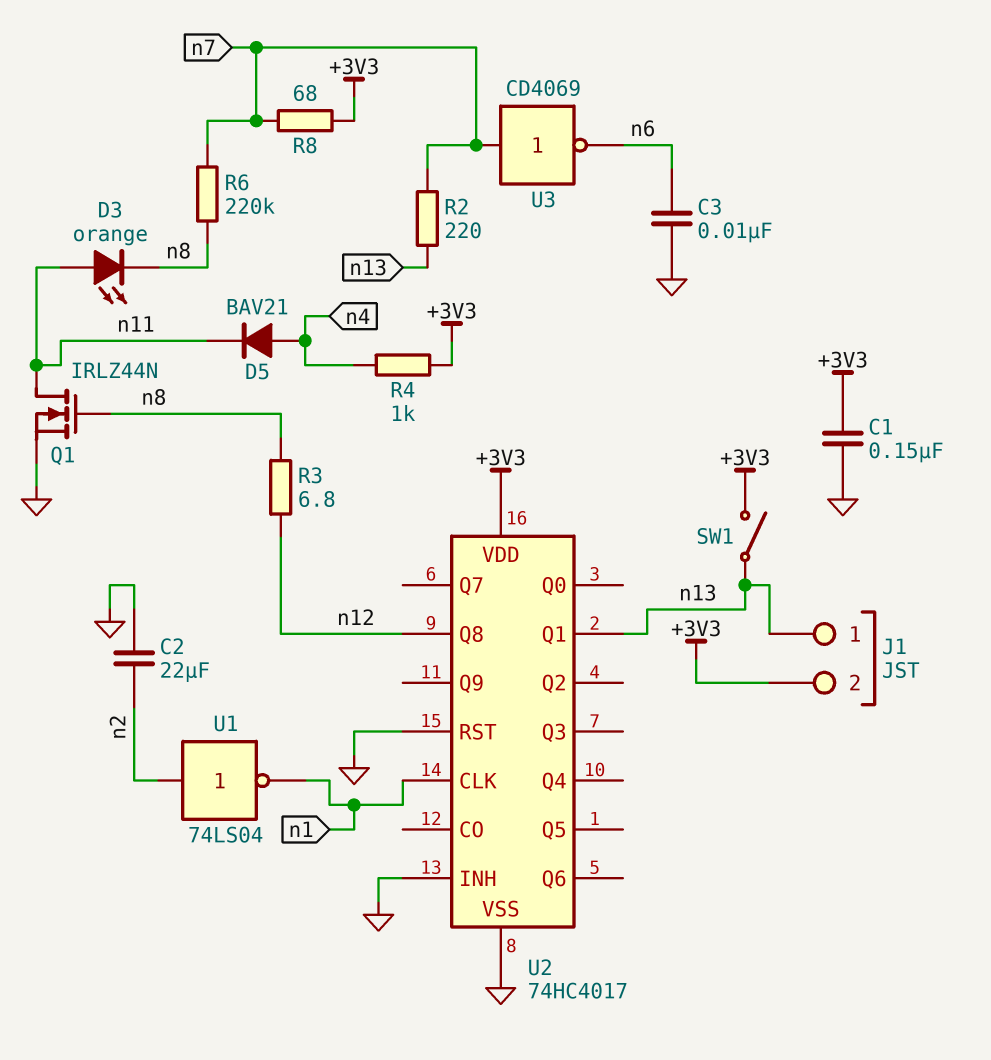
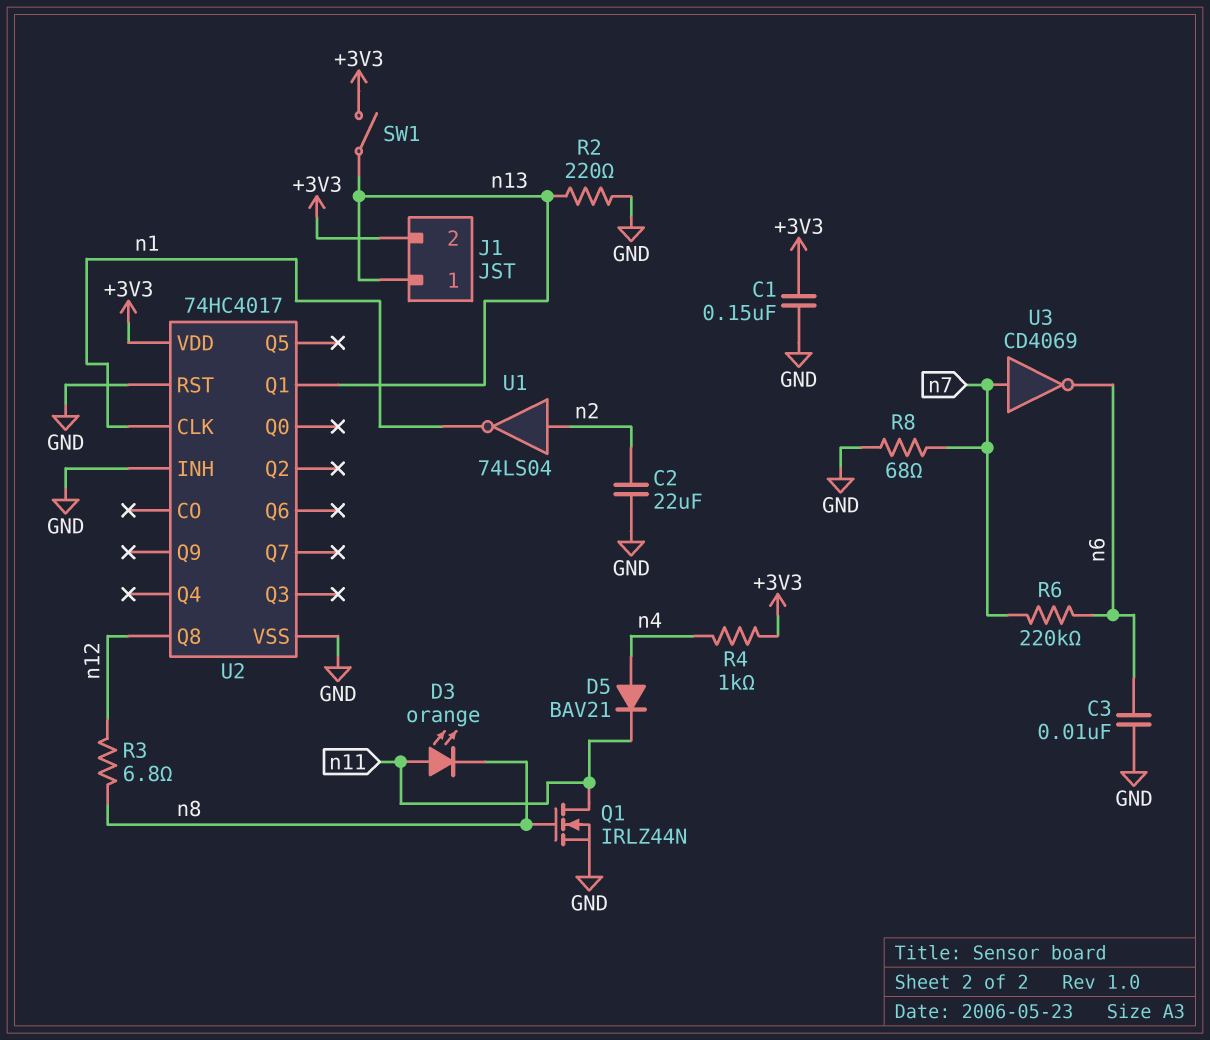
R2: 220 (n7, n13) -> 220 (GND, n13)
R6: 220k (n7, n8) -> 220k (n6, n7)
R8: 68 (+3V3, n7) -> 68 (GND, n7)

